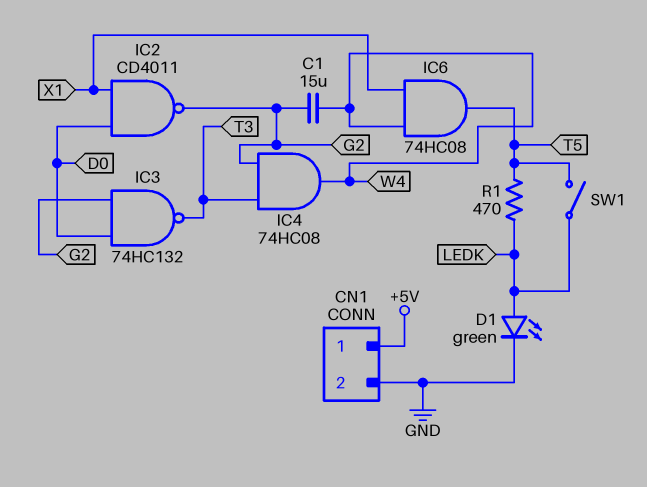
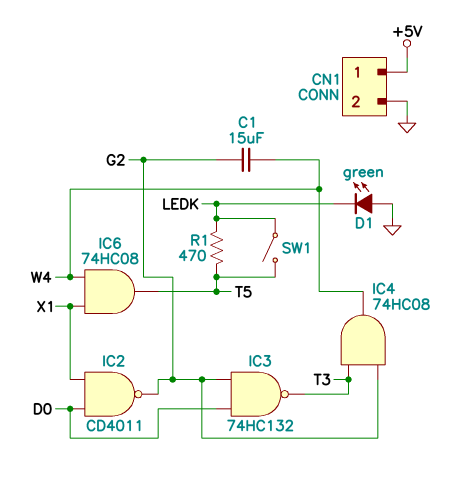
D1: LED green (A LEDK, K GND) -> LED green (A GND, K LEDK)

